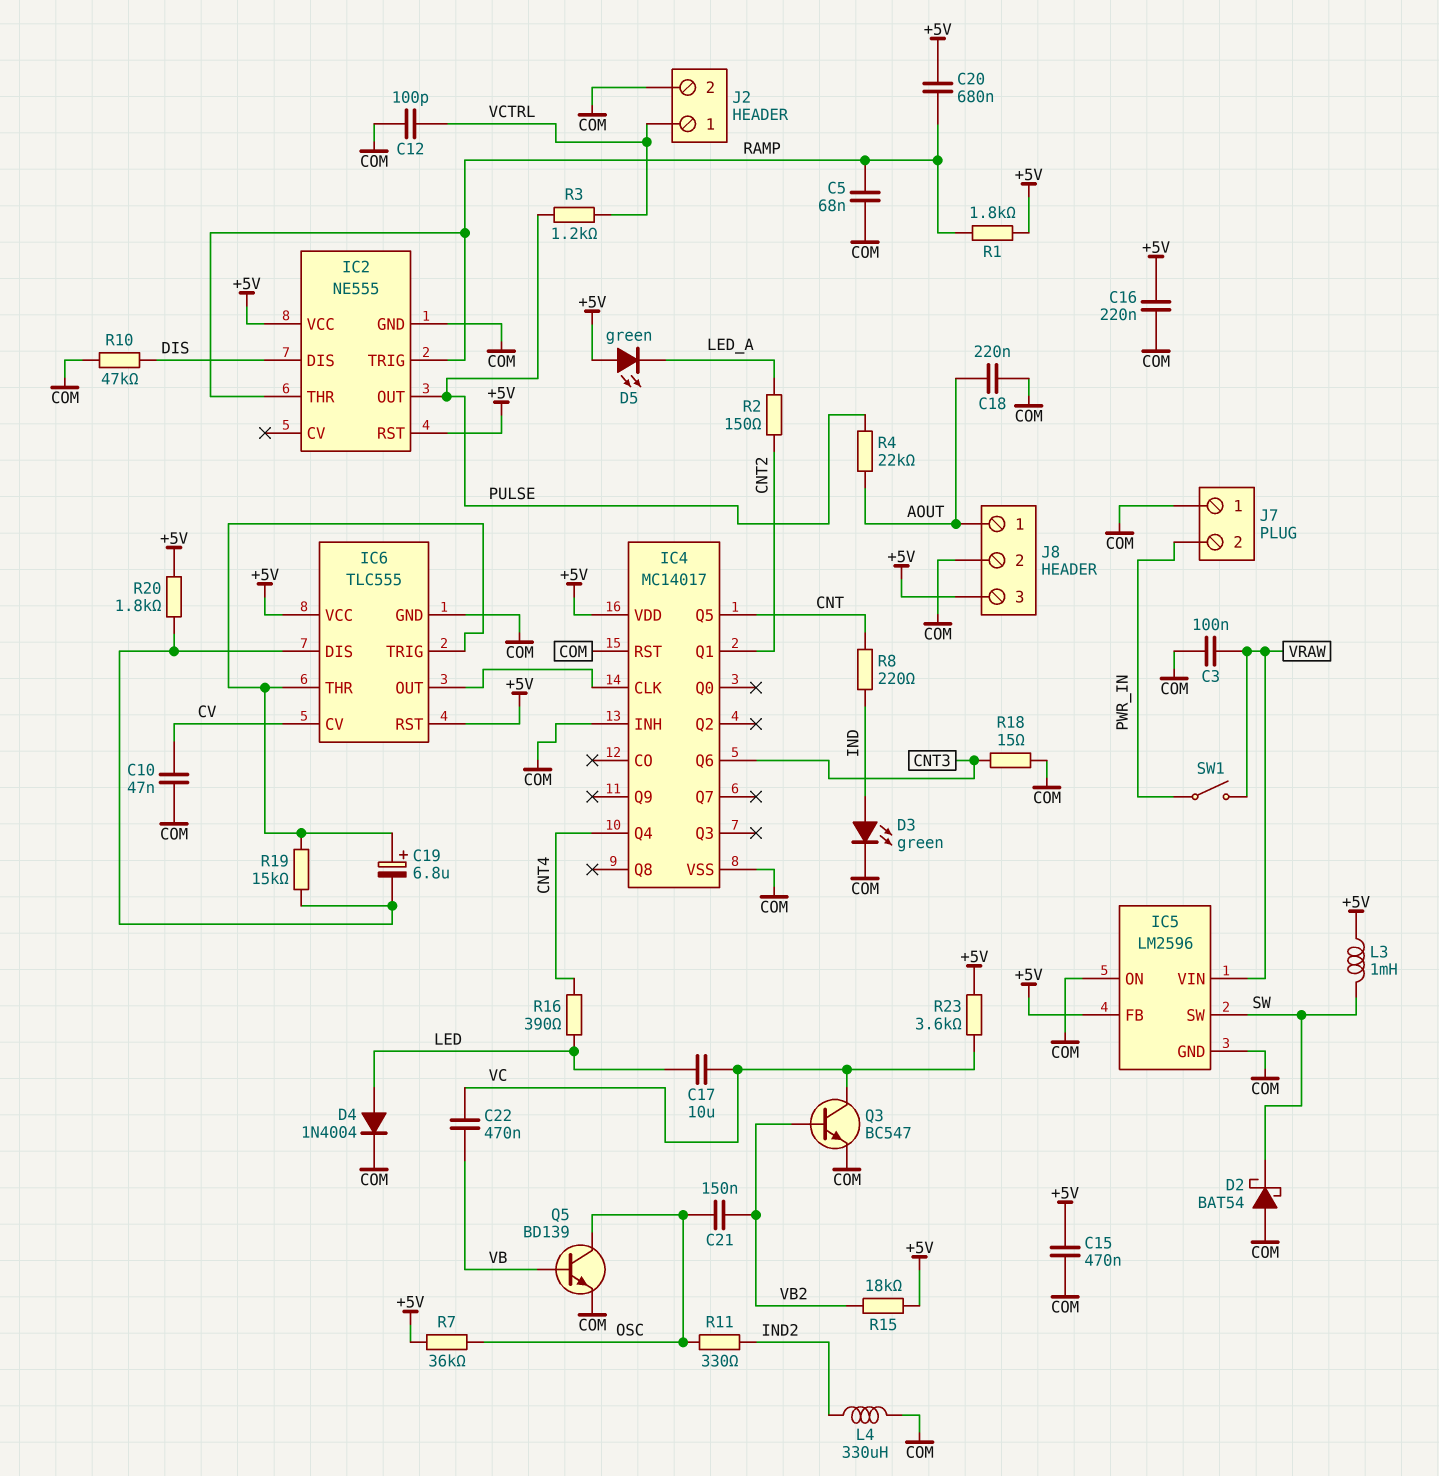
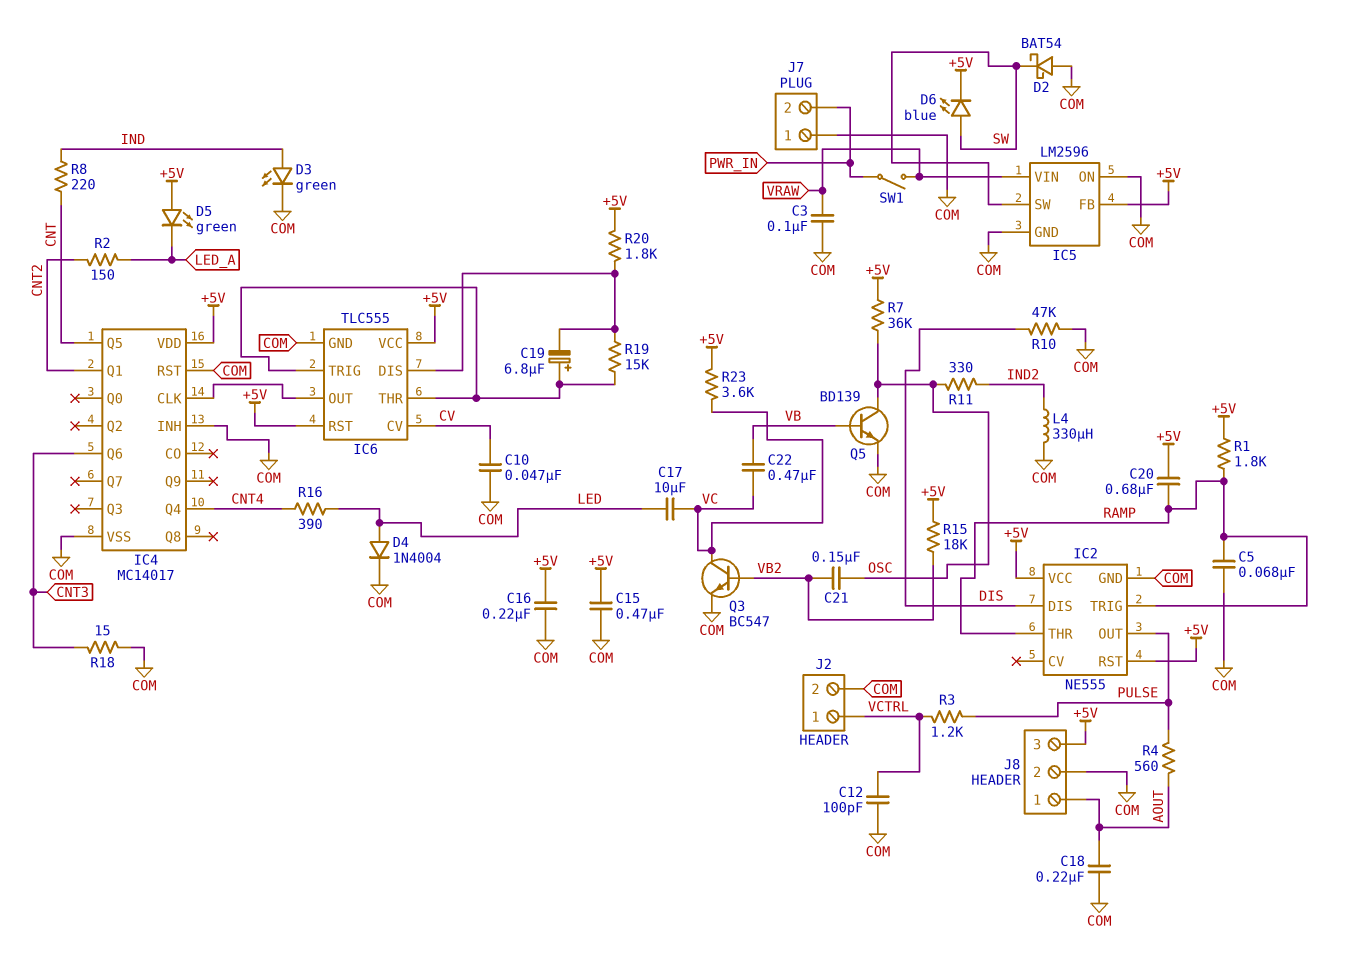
D6: none -> LED blue (A SW, K +5V)
L3: 1mH (+5V, SW) -> none
R4: 22k (AOUT, PULSE) -> 560 (AOUT, PULSE)

